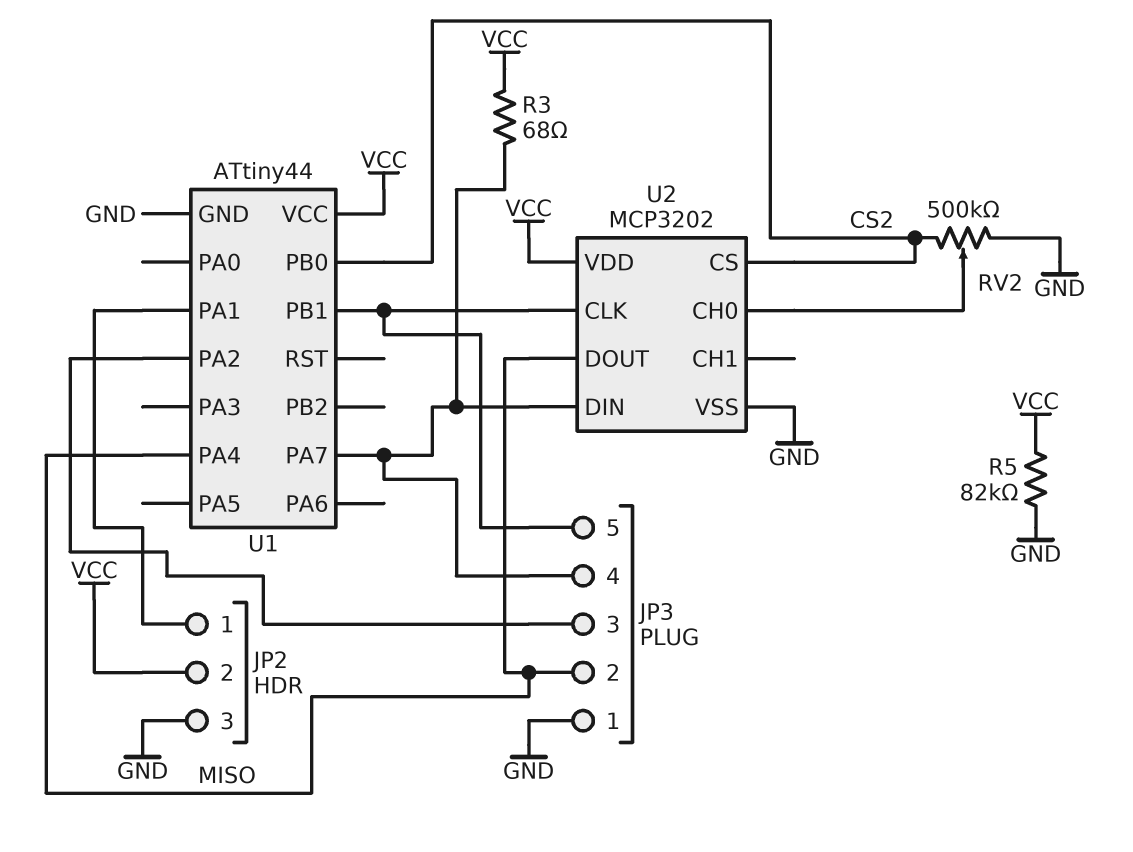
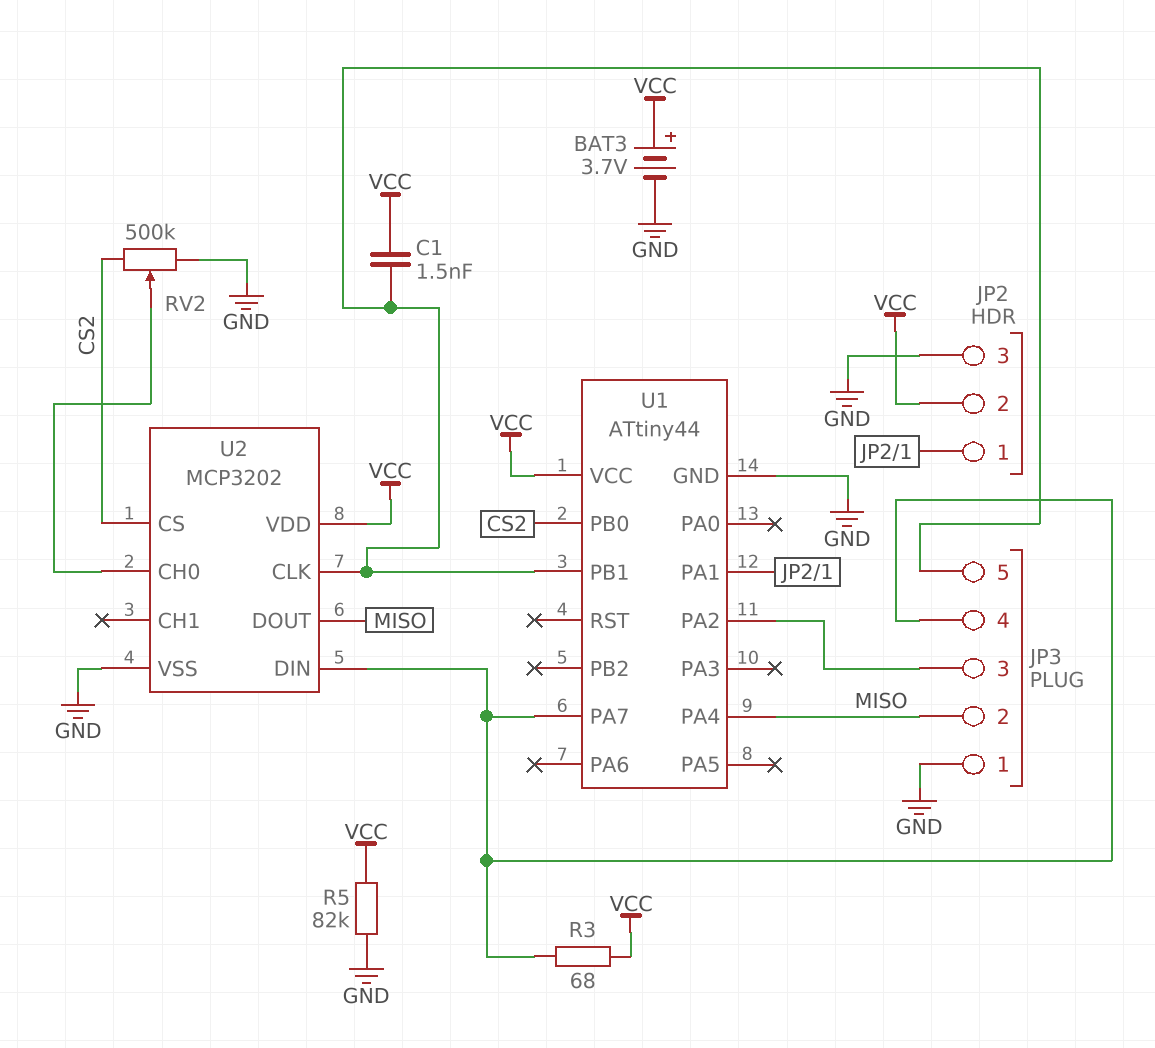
BAT3: none -> 3.7V (plus VCC, minus GND)
C1: none -> 1.5nF (JP3/5, VCC)

